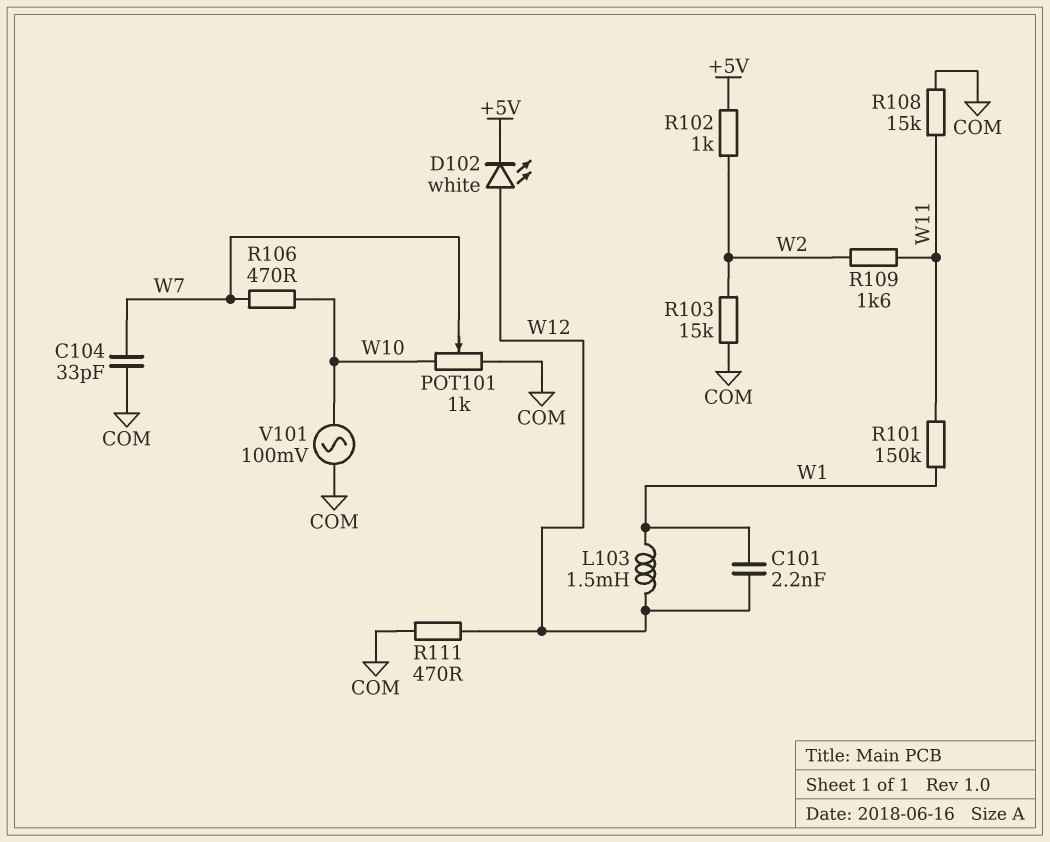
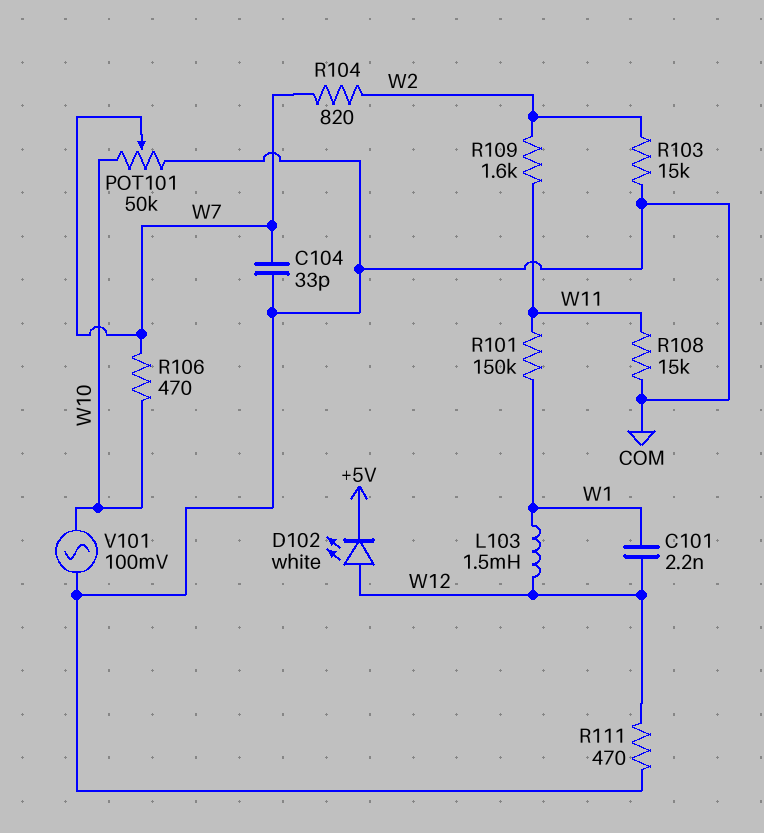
POT101: 1k (COM, W10, wiper W7) -> 50k (COM, W10, wiper W7)
R102: 1k (+5V, W2) -> none
R104: none -> 820 (W2, W7)

